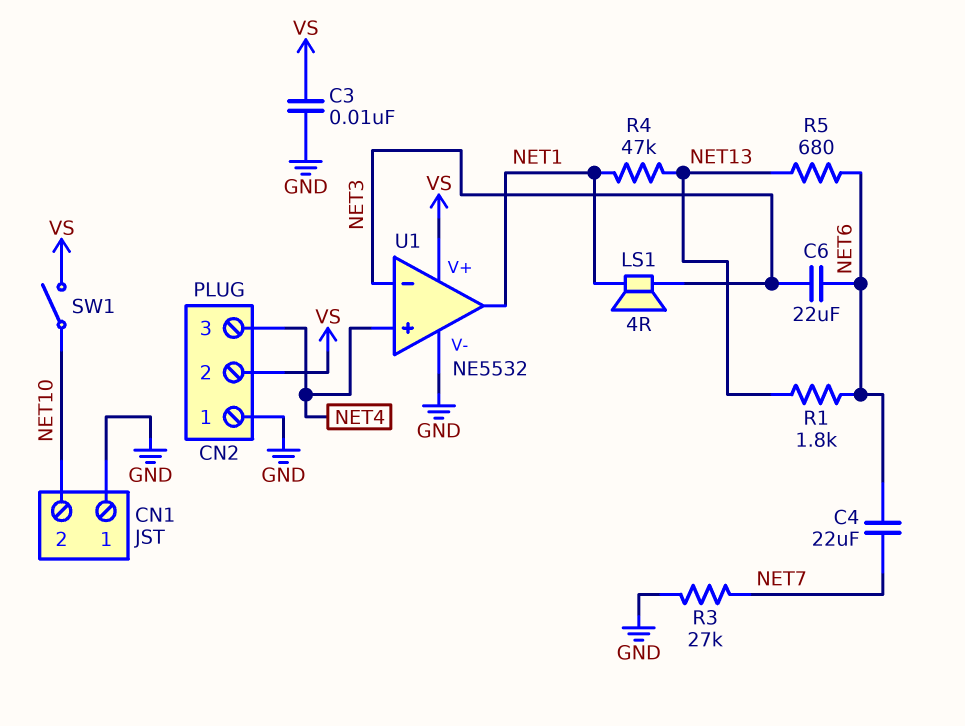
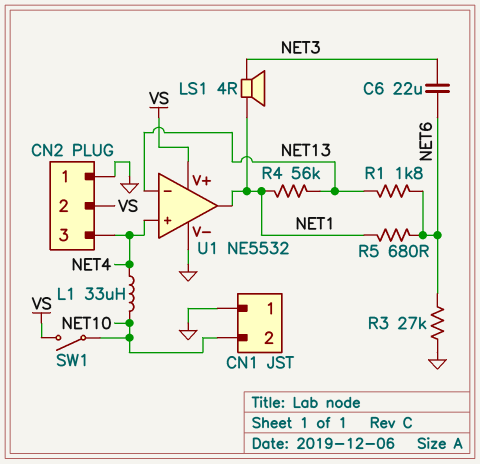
C3: 10nF (GND, VS) -> none
C4: 22uF (NET6, NET7) -> none
L1: none -> 33uH (NET4, NET10)
R3: 27k (GND, NET7) -> 27k (GND, NET6)
R4: 47k (NET1, NET13) -> 56k (NET1, NET13)
R5: 680 (NET6, NET13) -> 680 (NET1, NET6)
U1 pin in-: NET3 -> NET13

